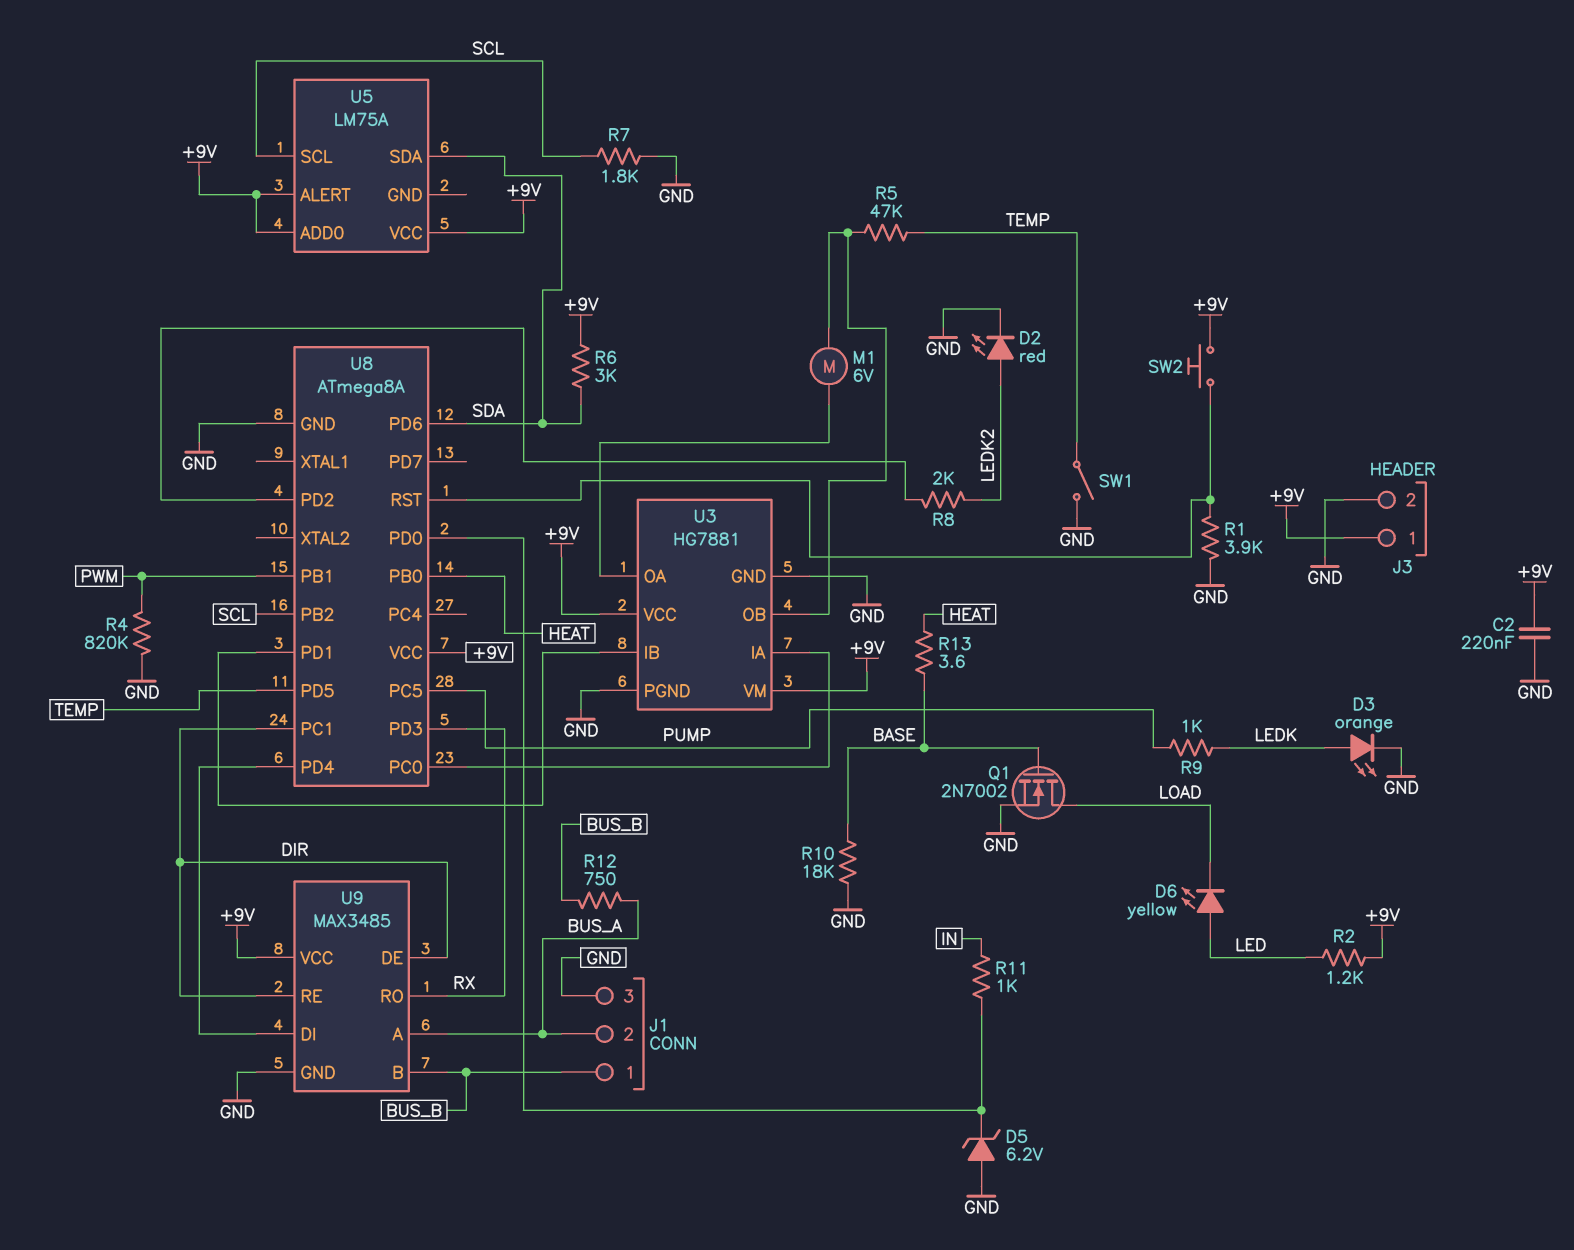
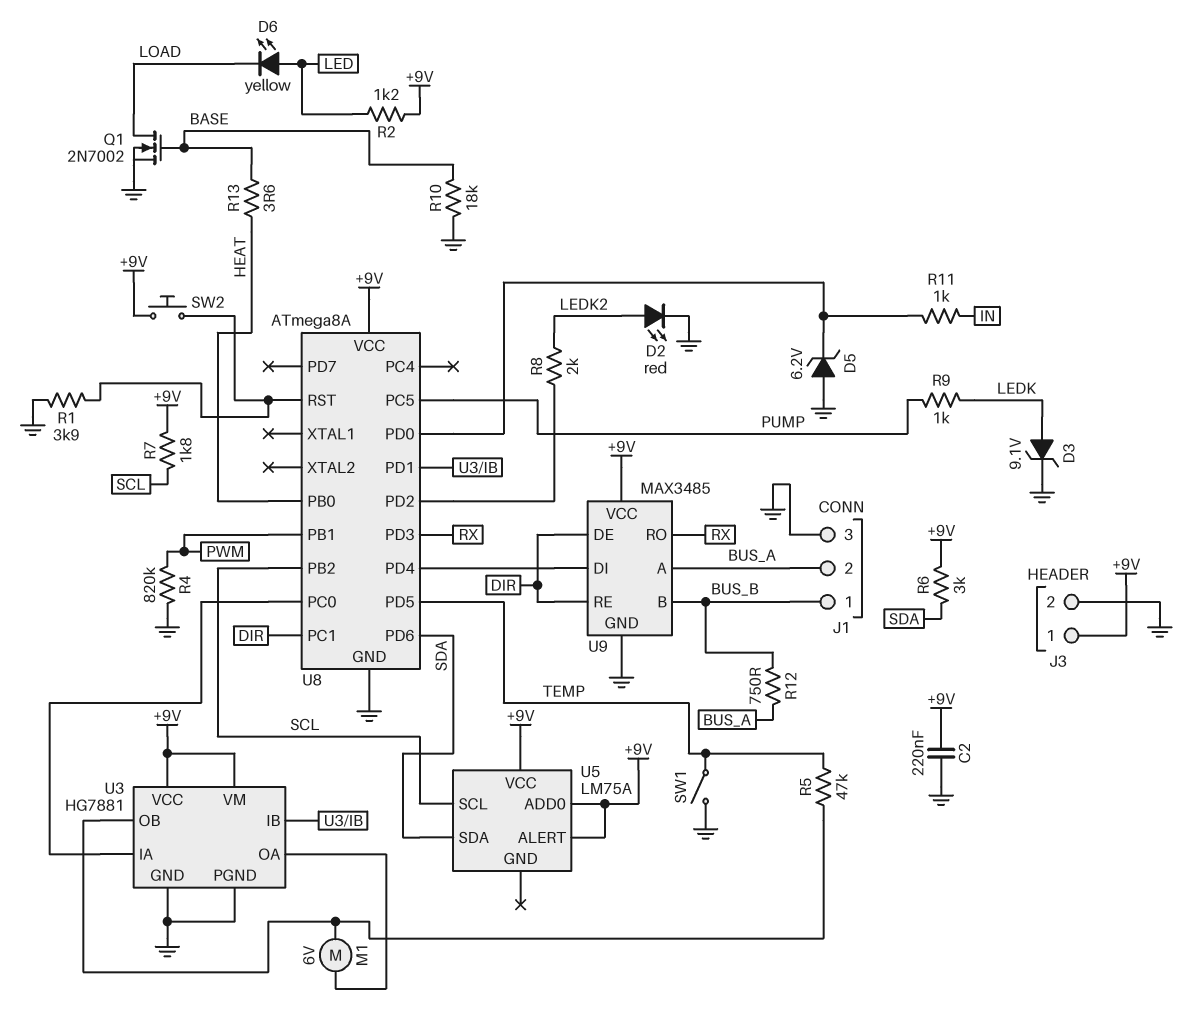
D3: LED orange (A LEDK, K GND) -> zener 9.1V (A LEDK, K GND)
R7: 1.8k (GND, SCL) -> 1.8k (+9V, SCL)

